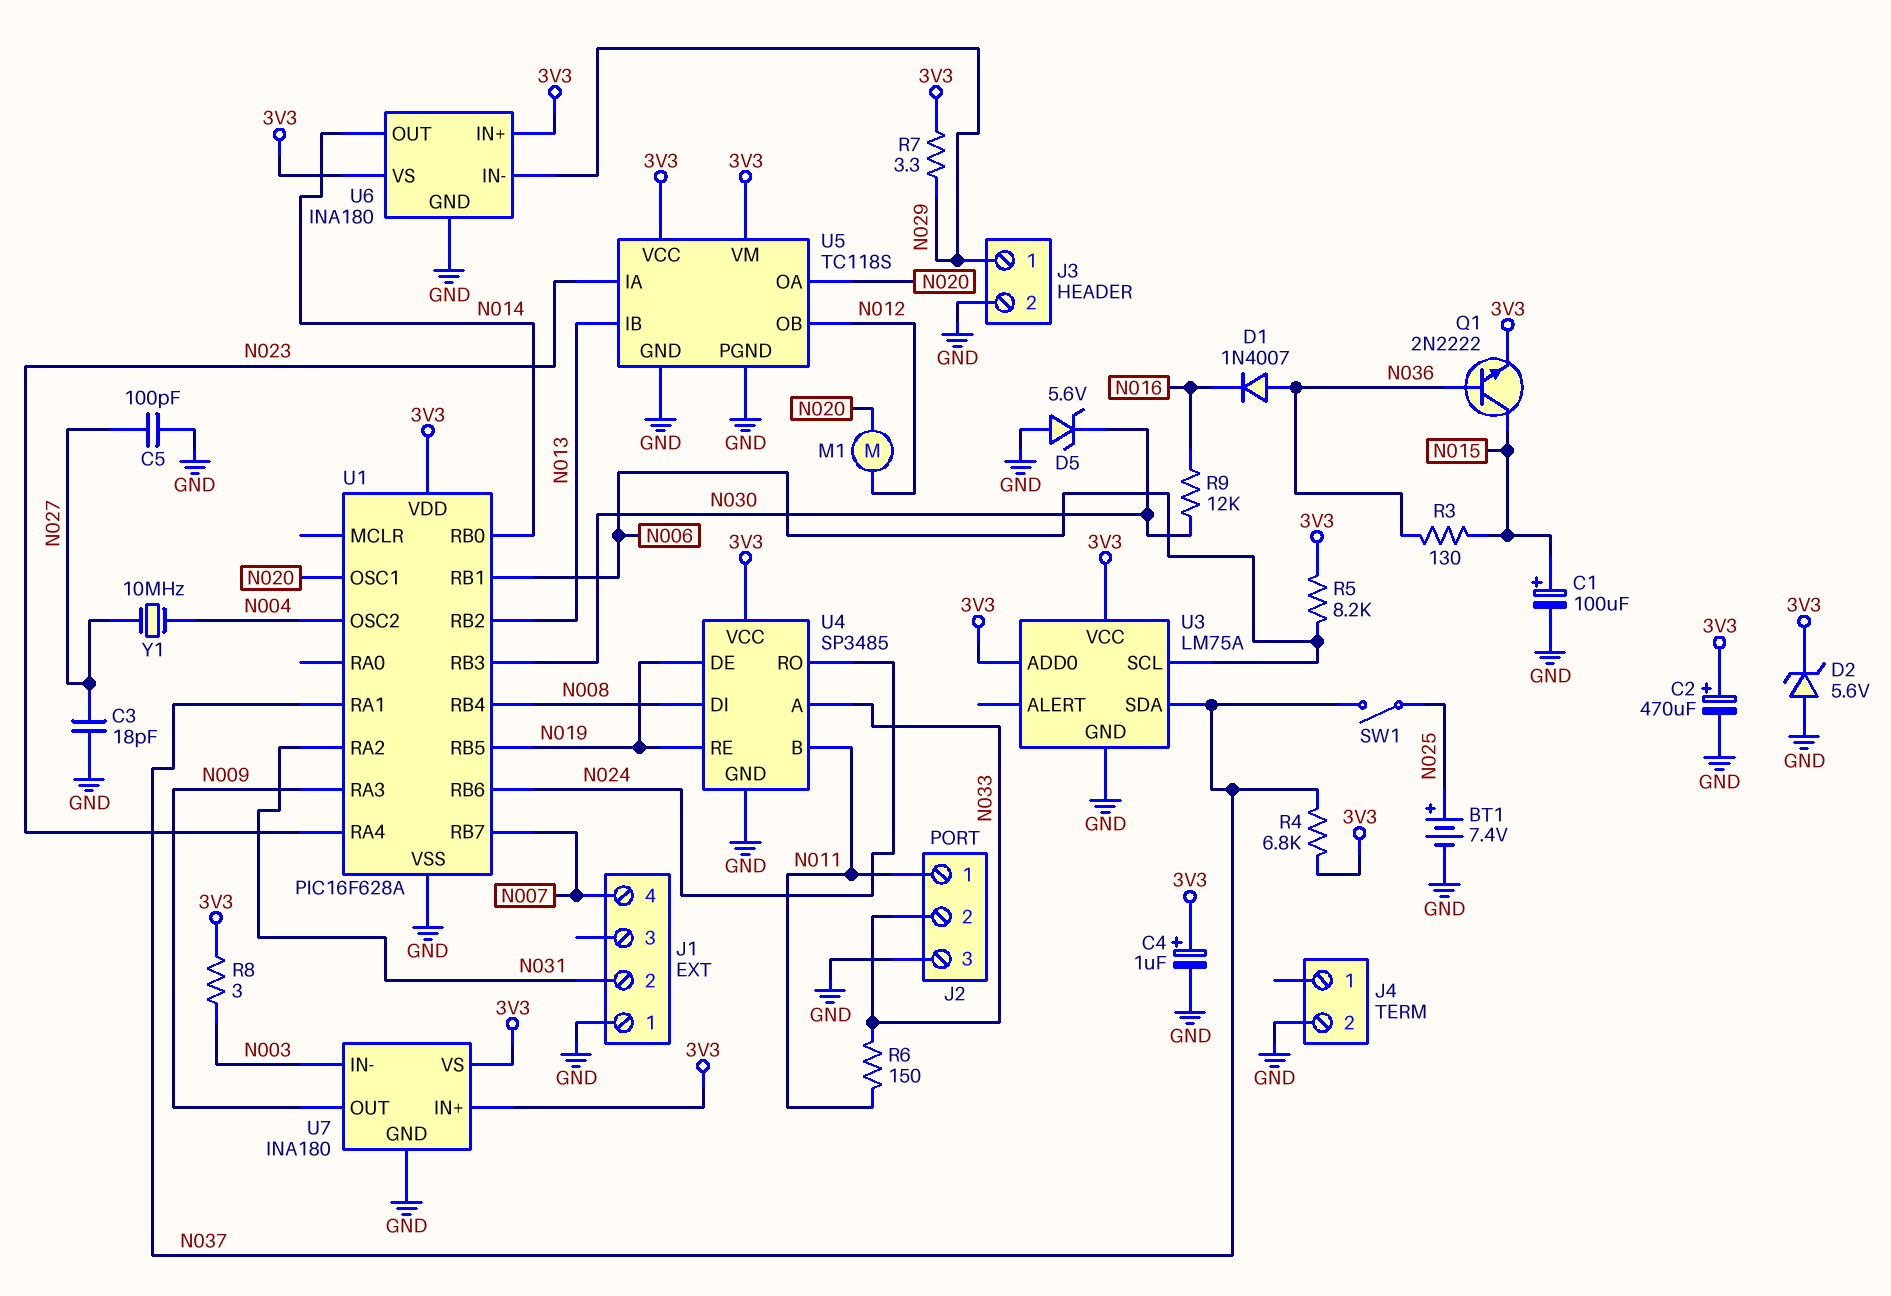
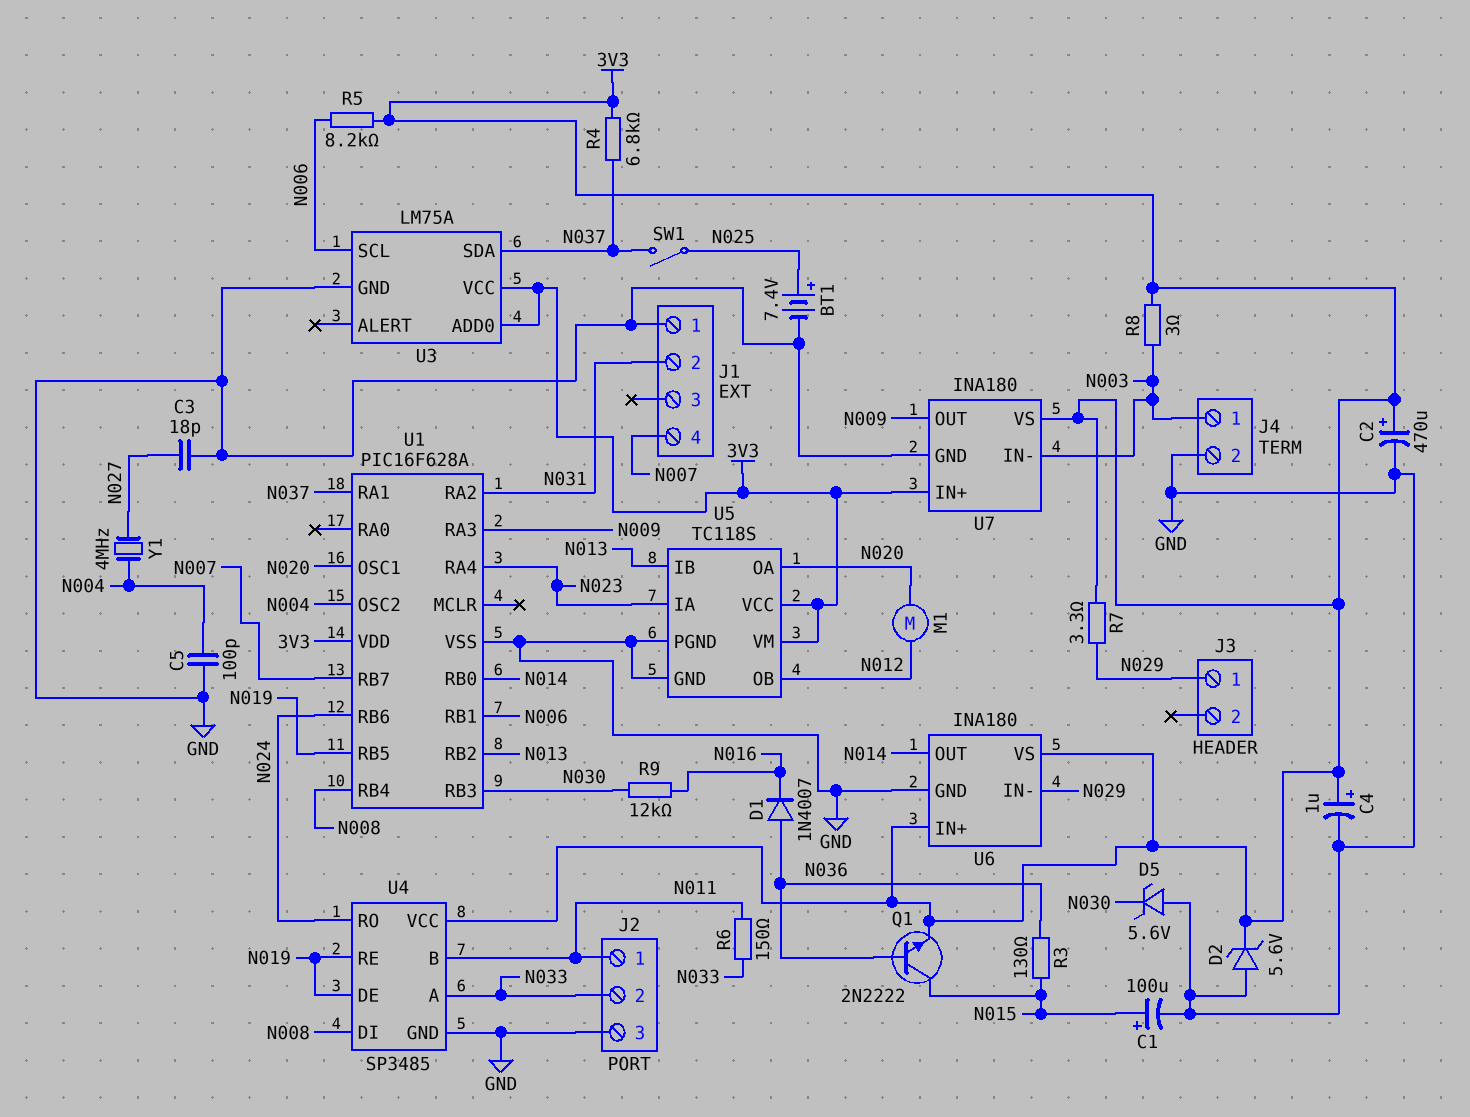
C5: 100pF (GND, N027) -> 100pF (GND, N004)
J3 pin 2: GND -> none
J4 pin 1: none -> N003
Y1: 10MHz (N004, N027) -> 4MHz (N004, N027)

